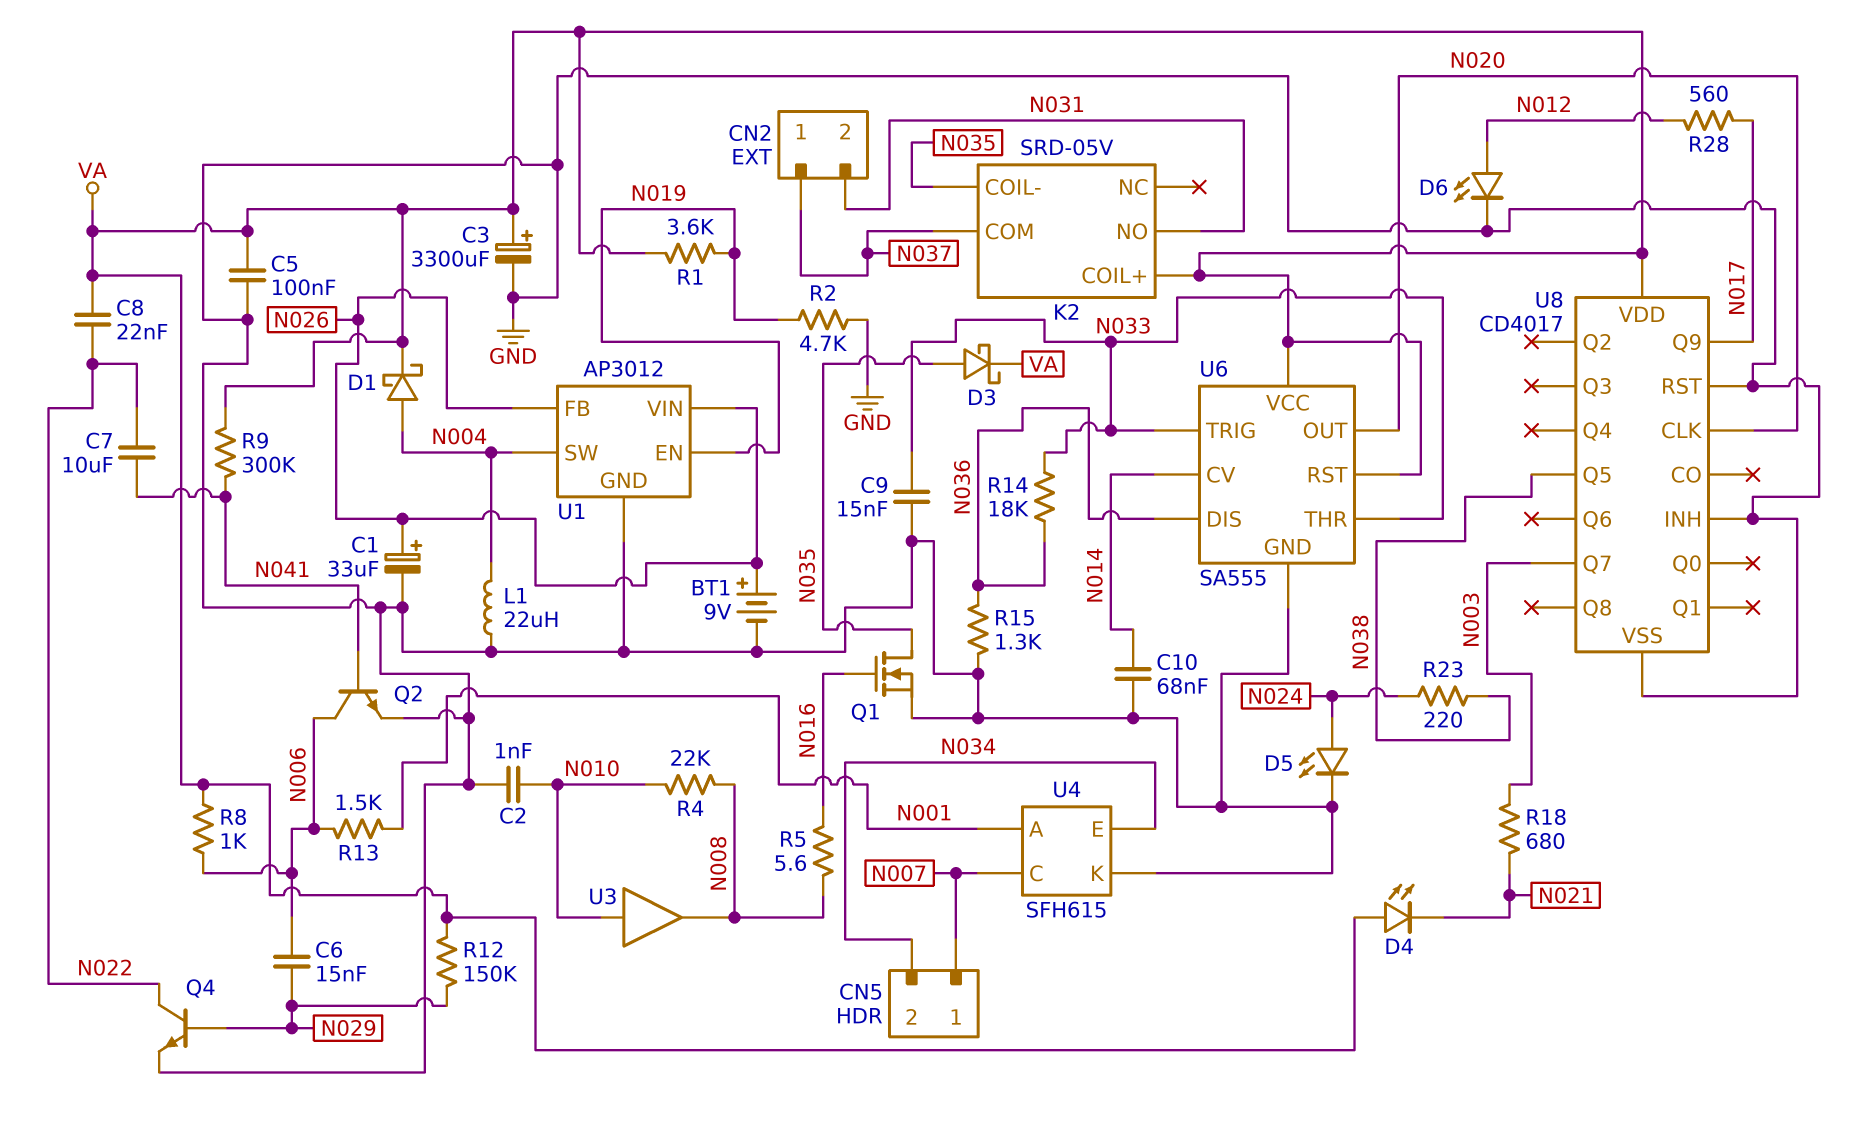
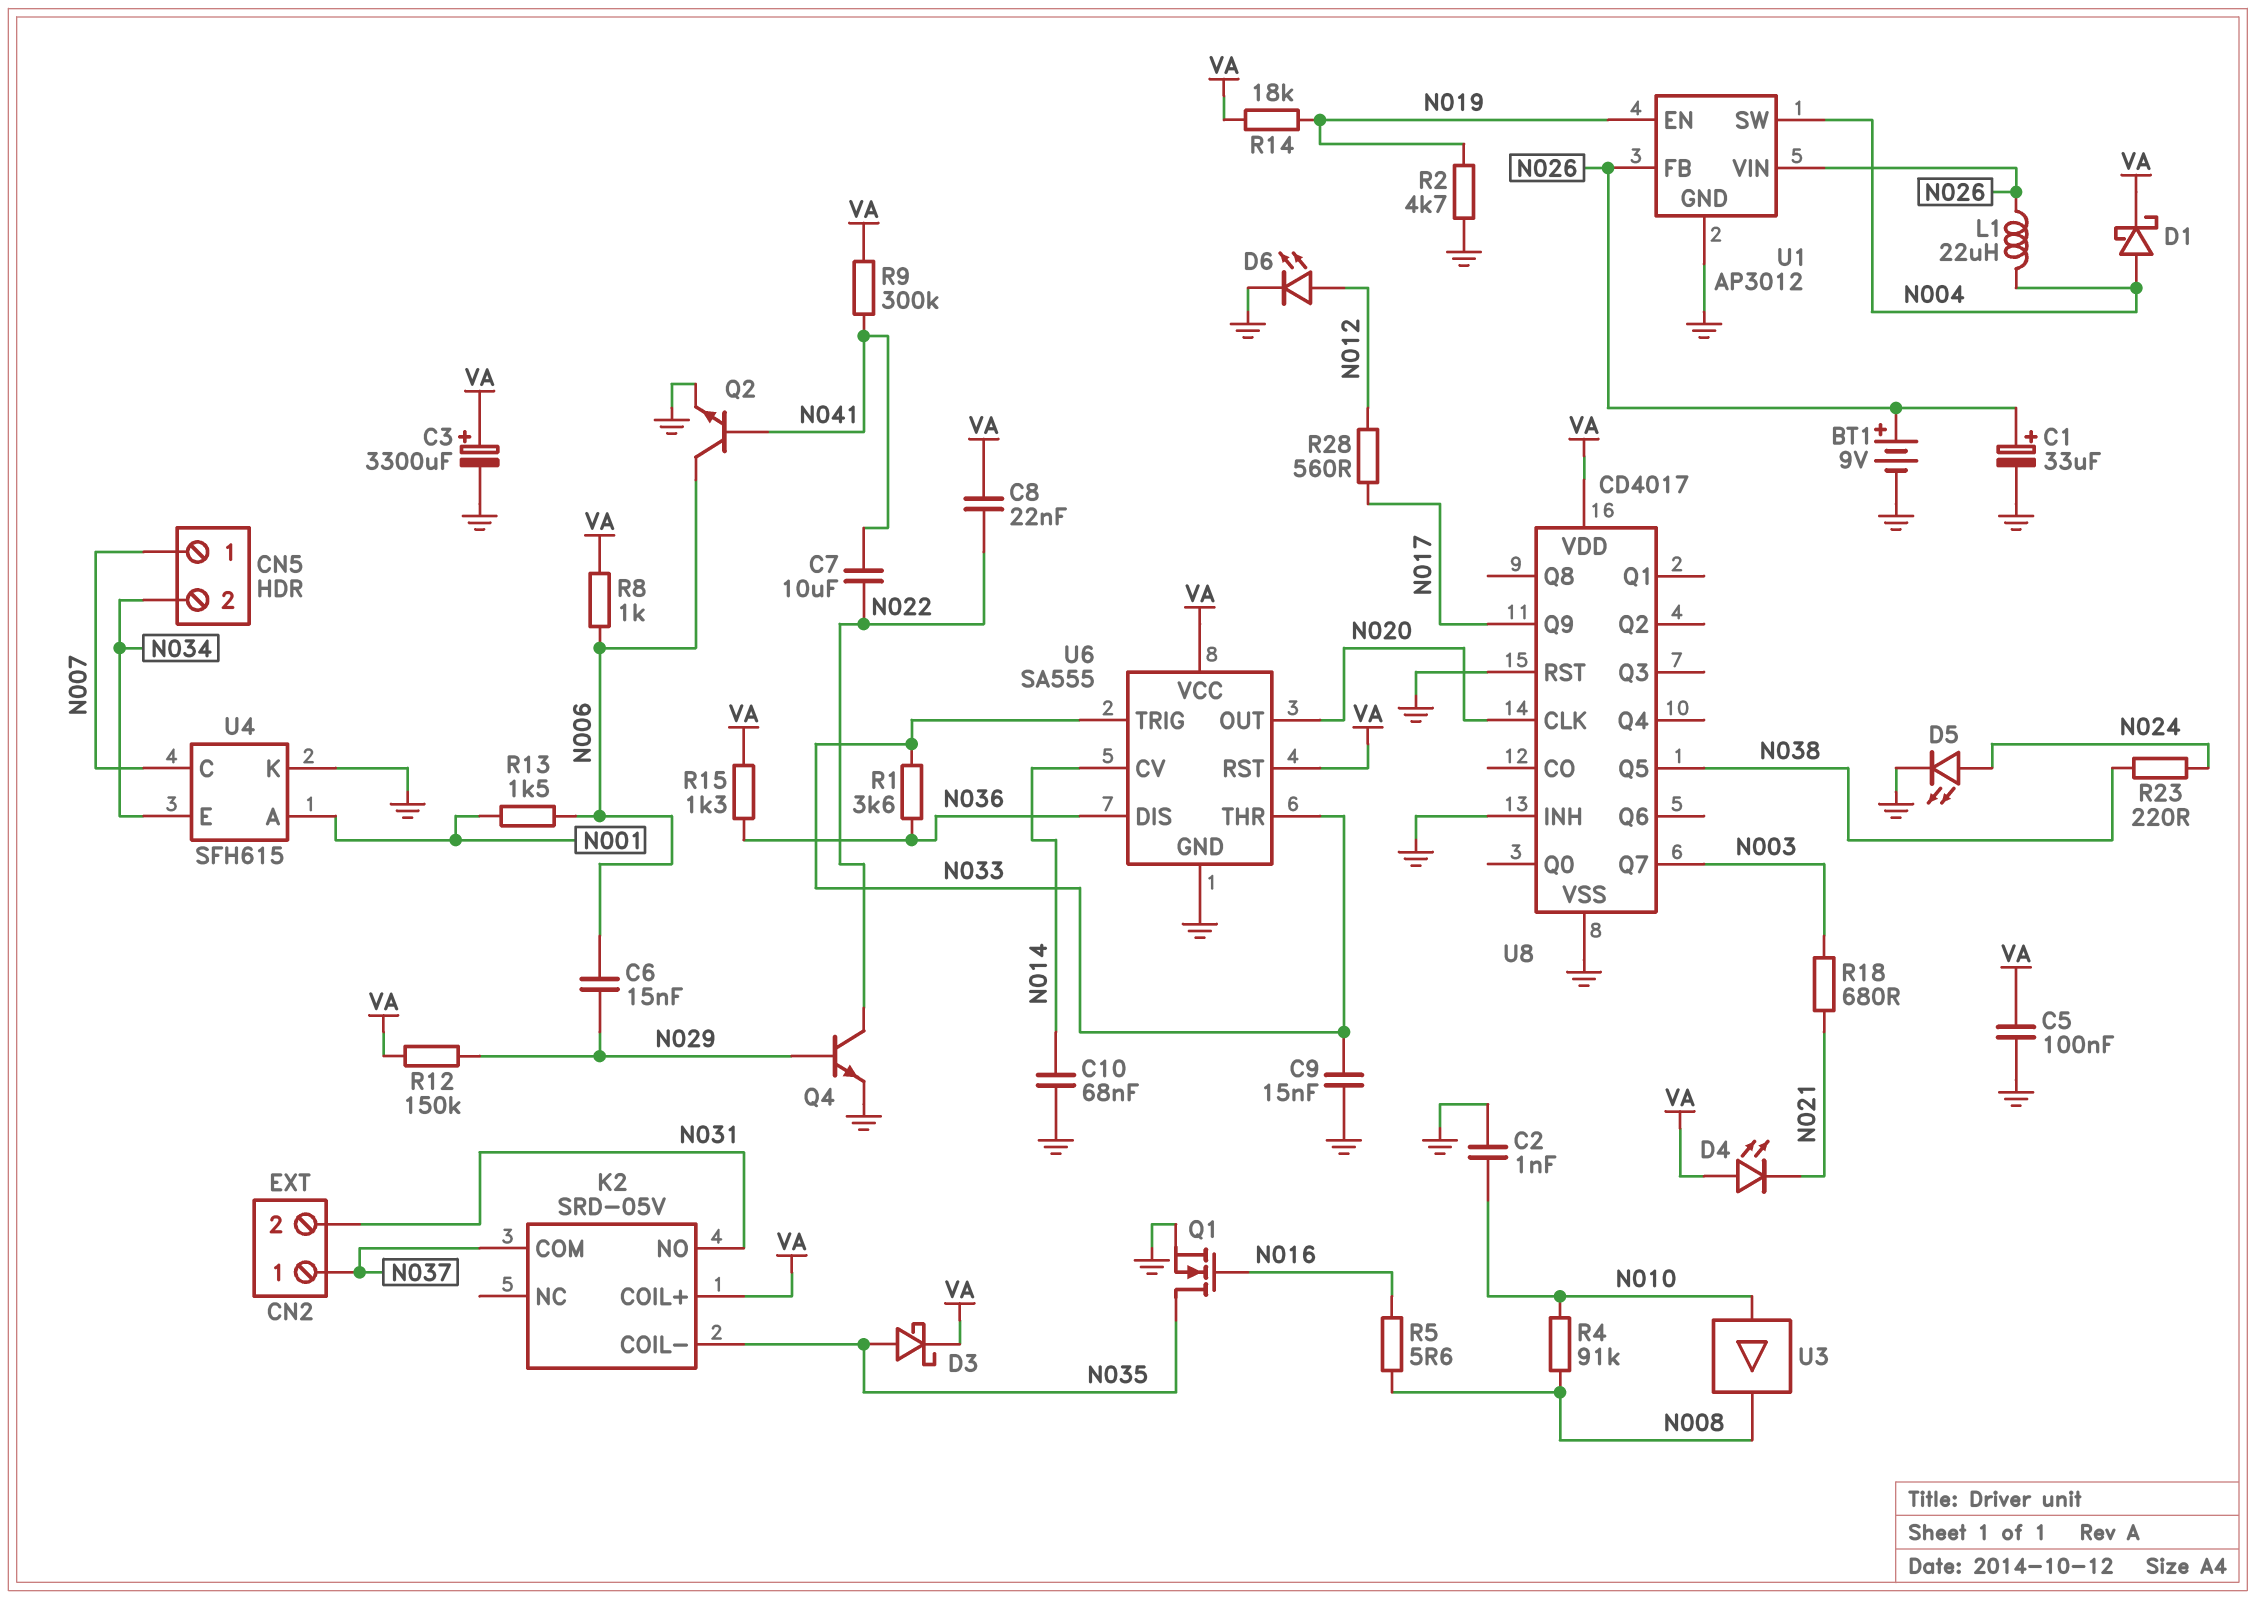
L1: 22uH (GND, N004) -> 22uH (N004, N026)
R1: 3.6k (N019, VA) -> 3.6k (N033, N036)
R4: 22k (N008, N010) -> 91k (N008, N010)
R14: 18k (N033, N036) -> 18k (N019, VA)
R15: 1.3k (GND, N036) -> 1.3k (N036, VA)

